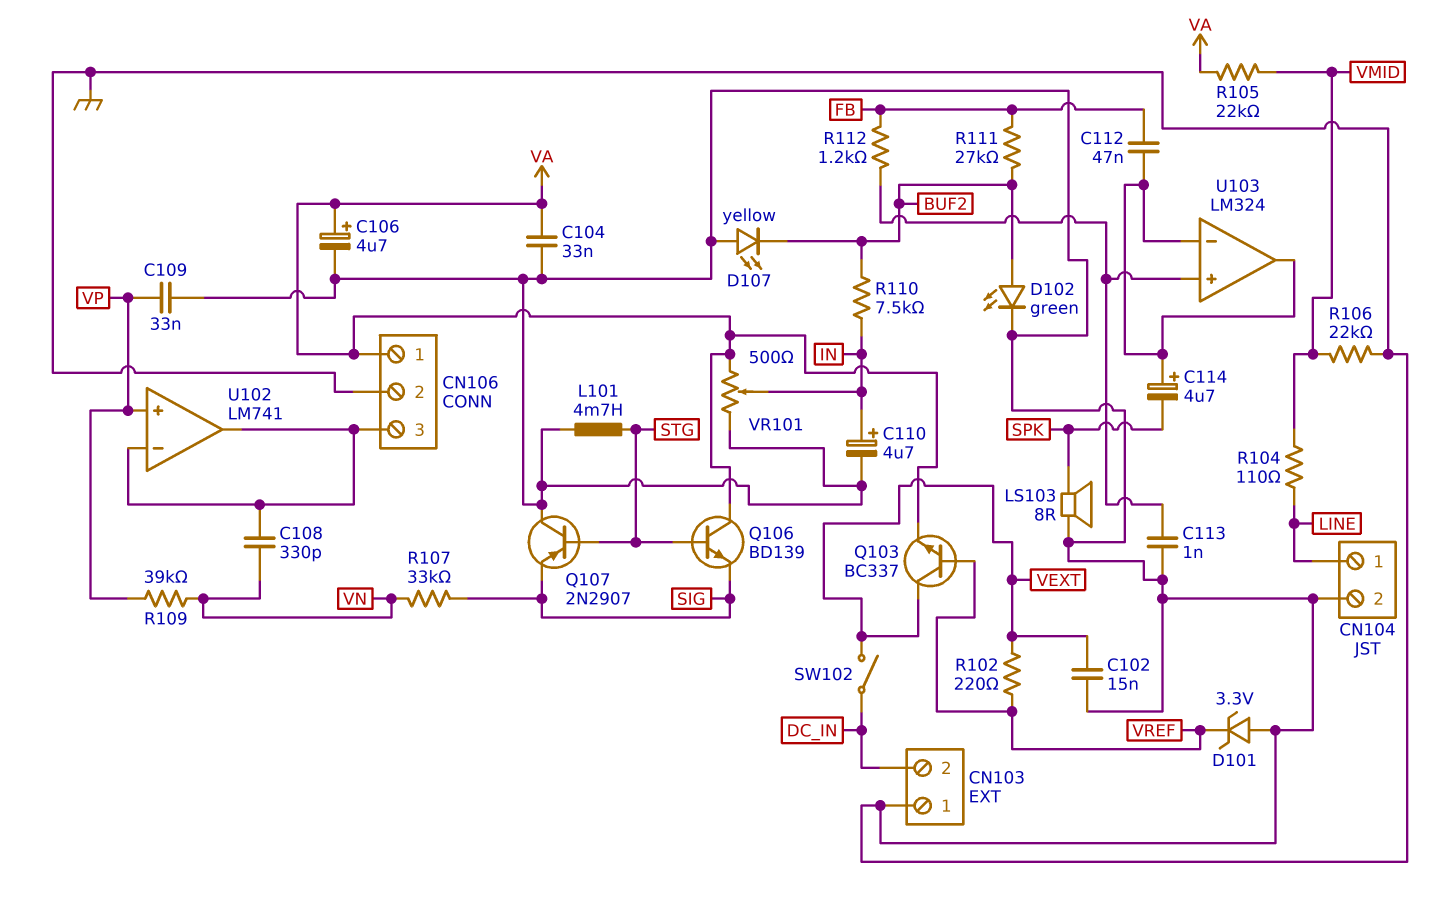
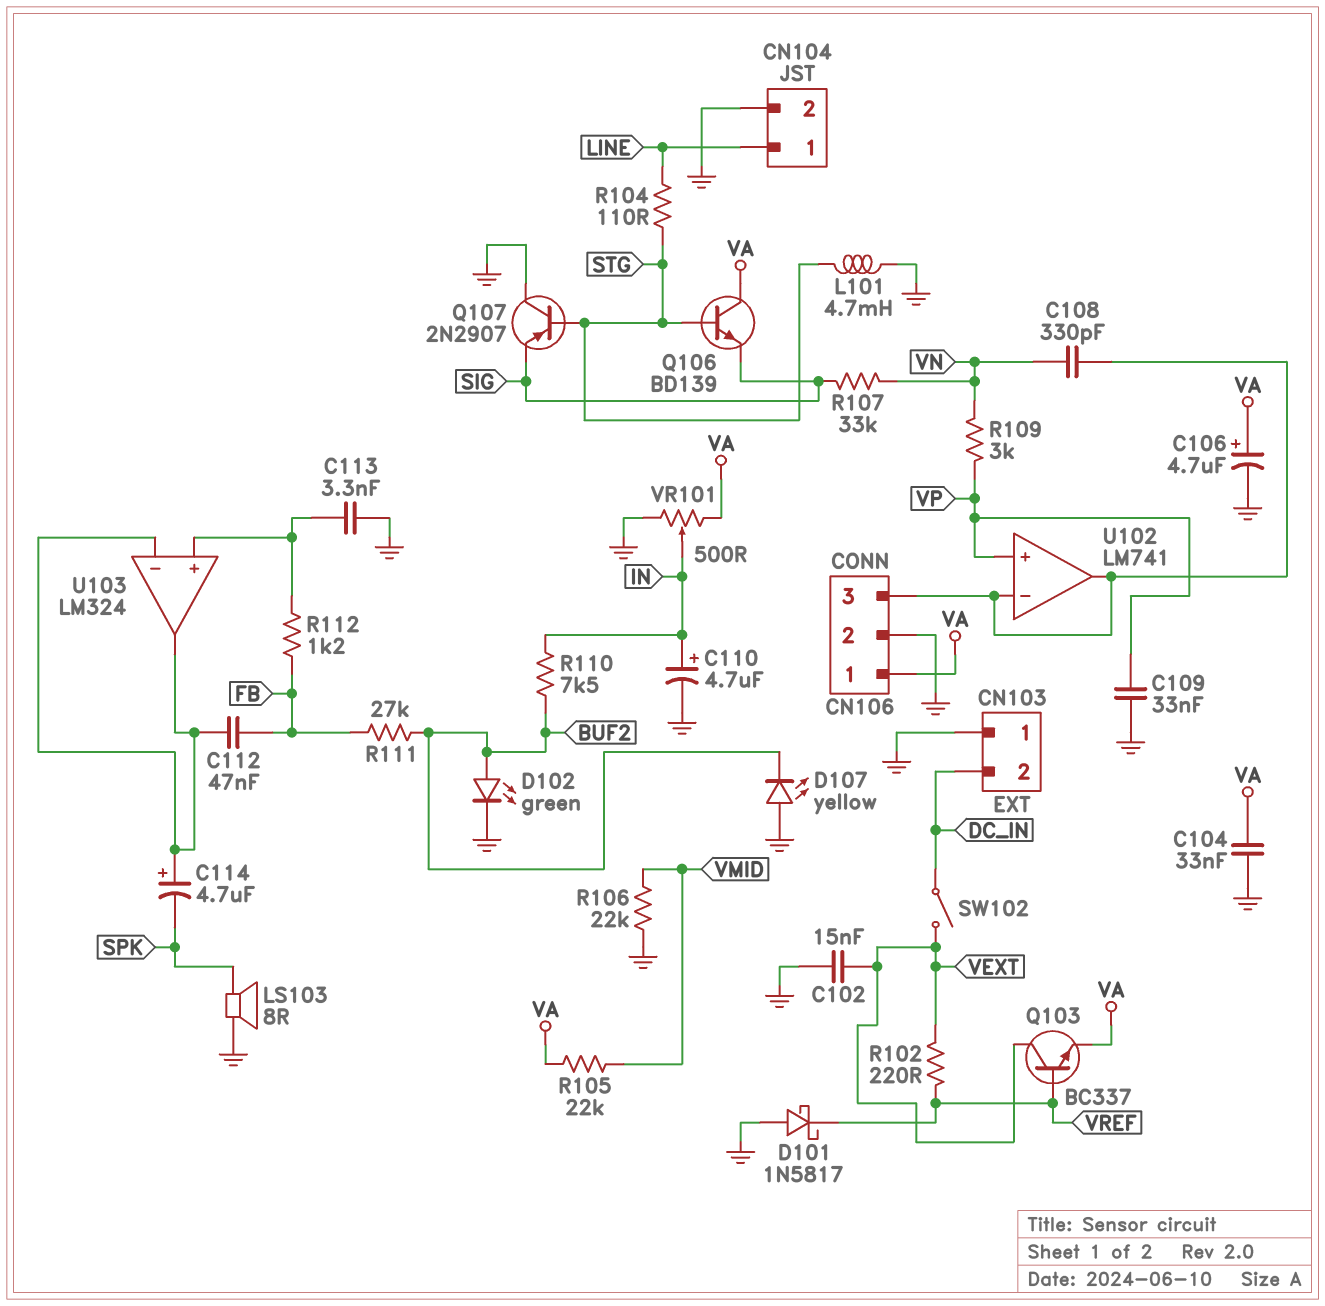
C113: 1nF (GND, U103/in+) -> 3.3nF (GND, U103/in+)
D101: zener 3.3V (A GND, K VREF) -> schottky 1N5817 (A GND, K VREF)
R104: 110 (LINE, VMID) -> 110 (LINE, STG)
R109: 39k (VN, VP) -> 3k (VN, VP)

